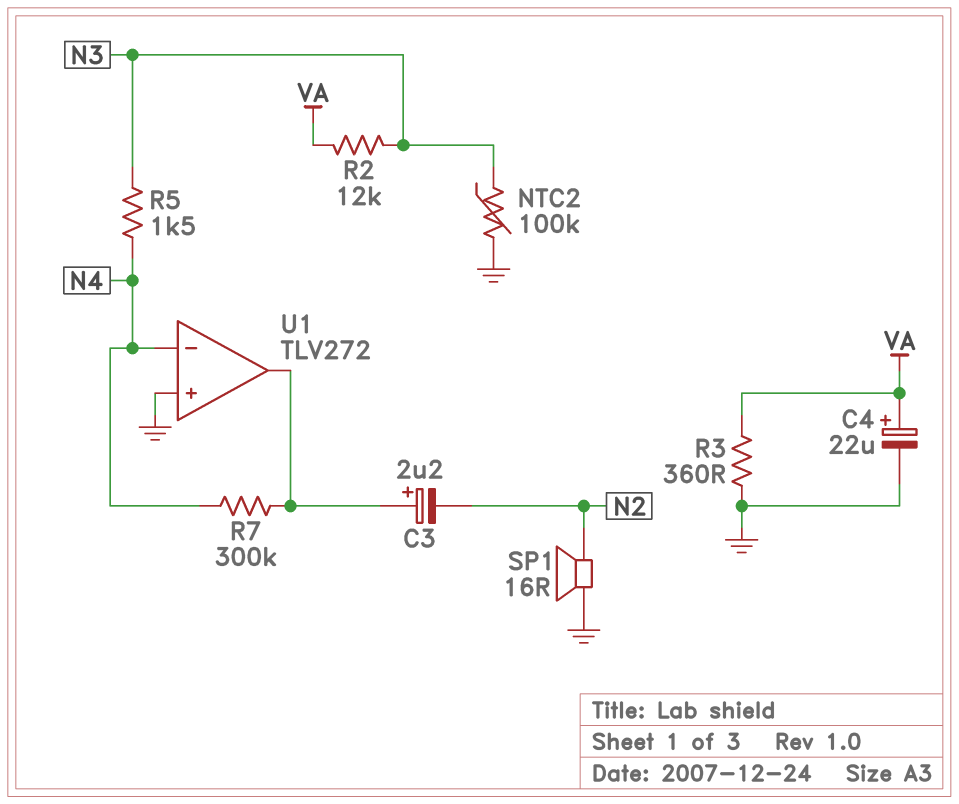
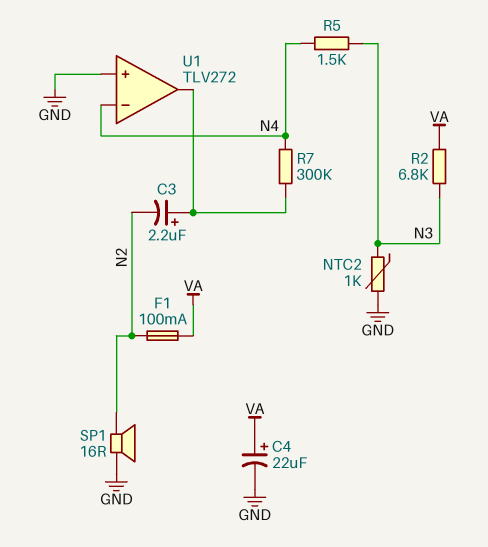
F1: none -> 100mA (N2, VA)
NTC2: 100k (GND, N3) -> 1k (GND, N3)
R2: 12k (N3, VA) -> 6.8k (N3, VA)
R3: 360 (GND, VA) -> none

